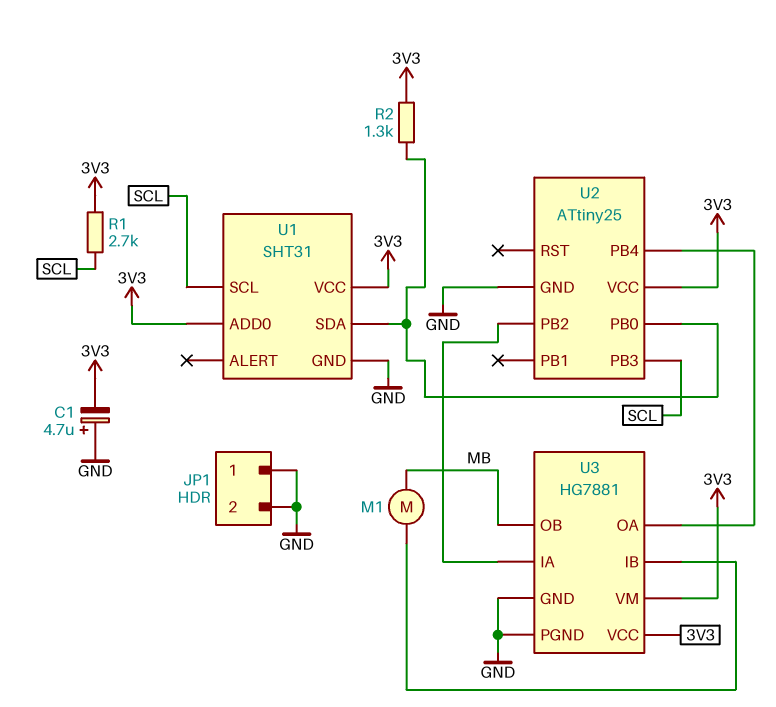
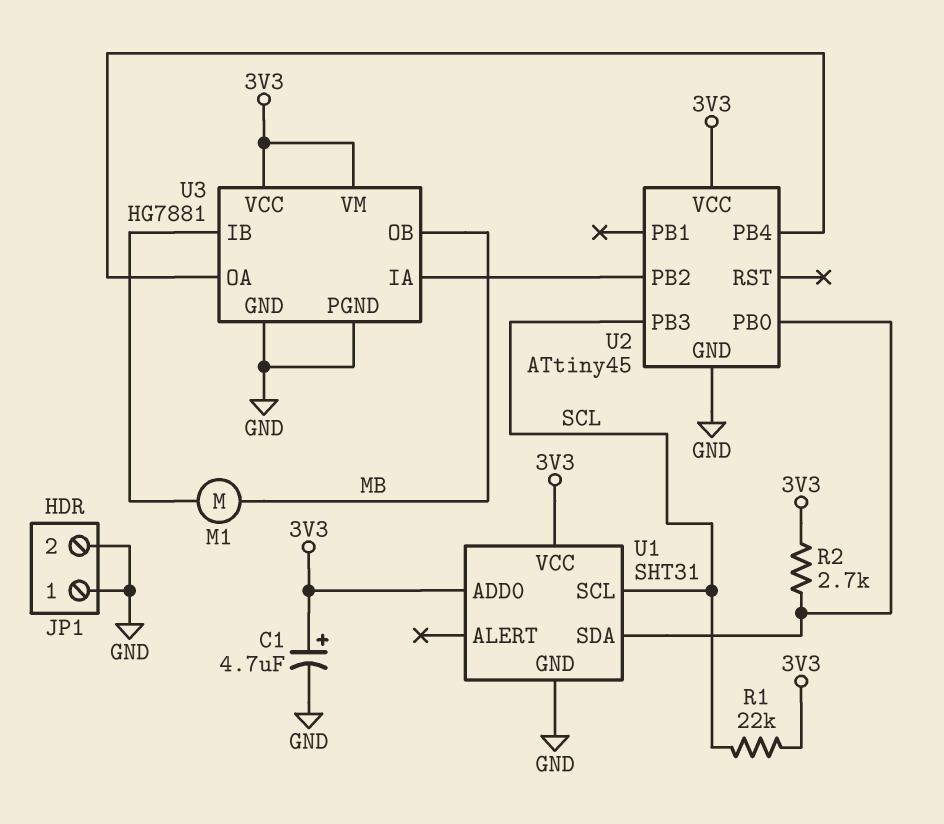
C1: 4.7uF (plus GND, minus 3V3) -> 4.7uF (plus 3V3, minus GND)
R1: 2.7k (3V3, SCL) -> 22k (3V3, SCL)
R2: 1.3k (3V3, U1/SDA) -> 2.7k (3V3, U1/SDA)
U2: ATtiny25 -> ATtiny45

